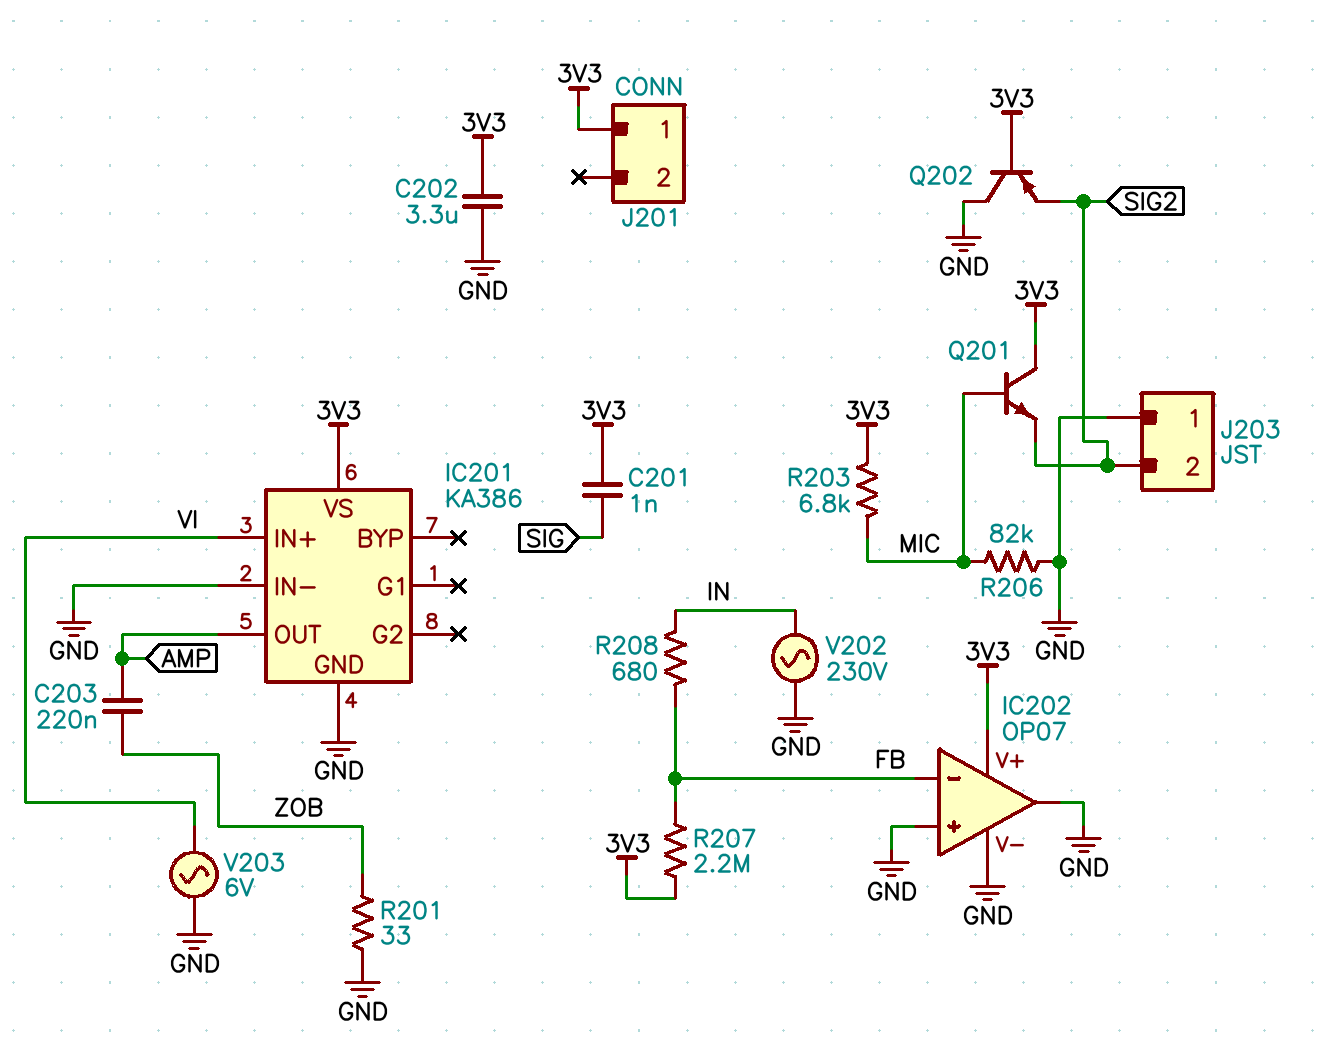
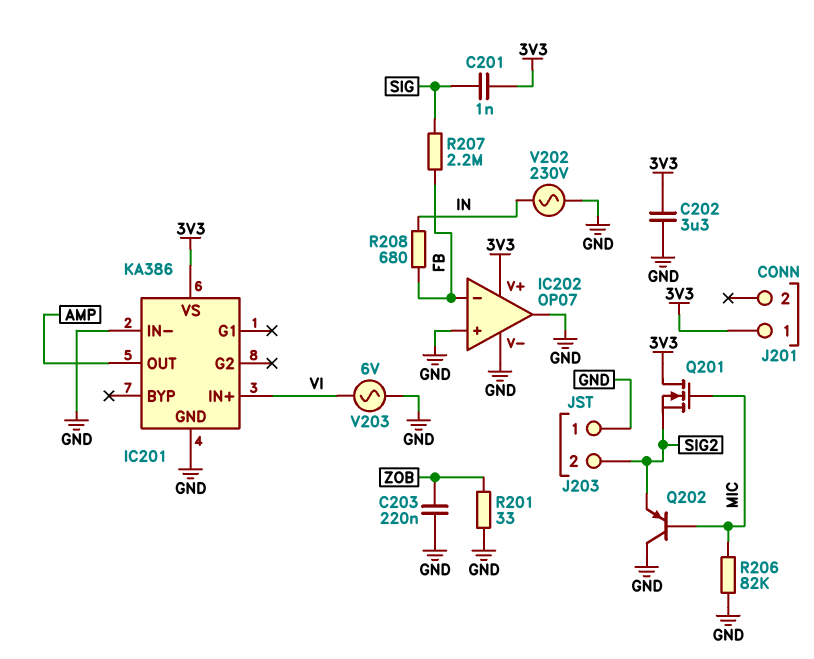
C203: 220nF (AMP, ZOB) -> 220nF (GND, ZOB)
Q201: NPN (B MIC, C 3V3, E SIG2) -> NMOS (G MIC, D 3V3, S SIG2)
Q202: PNP (B 3V3, C GND, E SIG2) -> PNP (B MIC, C GND, E SIG2)
R203: 6.8k (3V3, MIC) -> none
R207: 2.2M (3V3, FB) -> 2.2M (FB, SIG)

